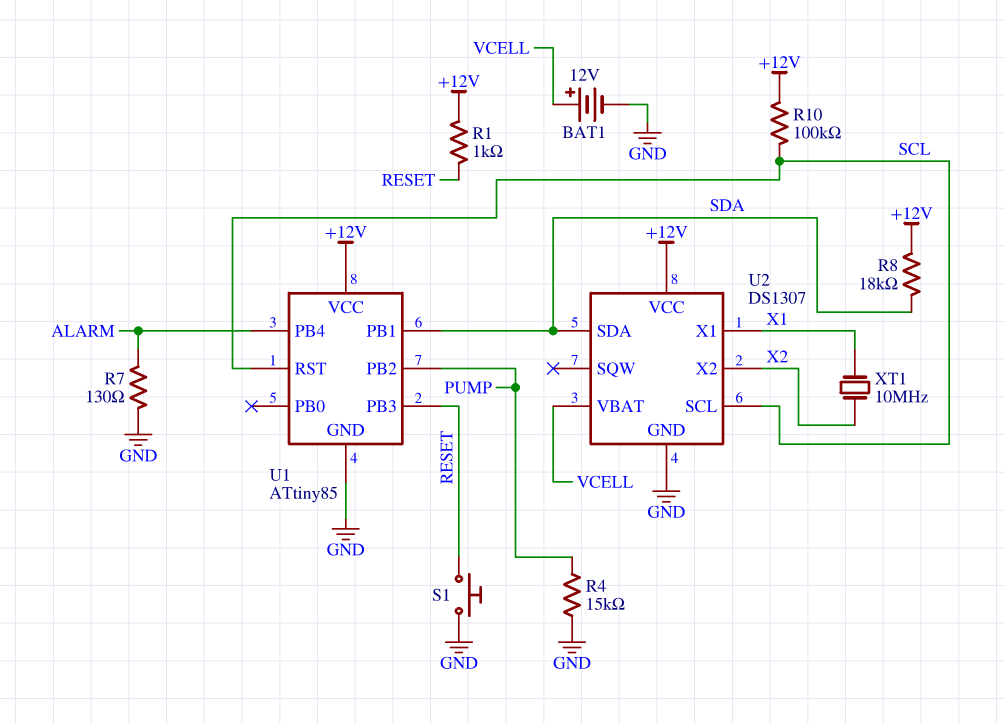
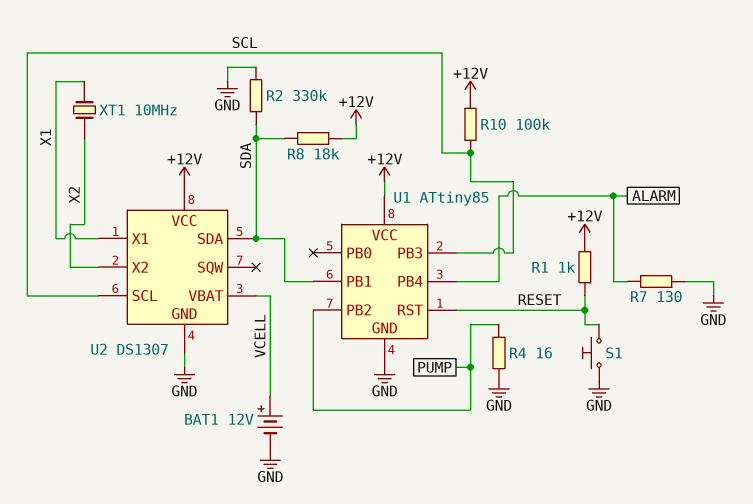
R2: none -> 330k (GND, SDA)
R4: 15k (GND, PUMP) -> 16 (GND, PUMP)
U1 pin PB3: RESET -> SCL
U1 pin RST: SCL -> RESET

